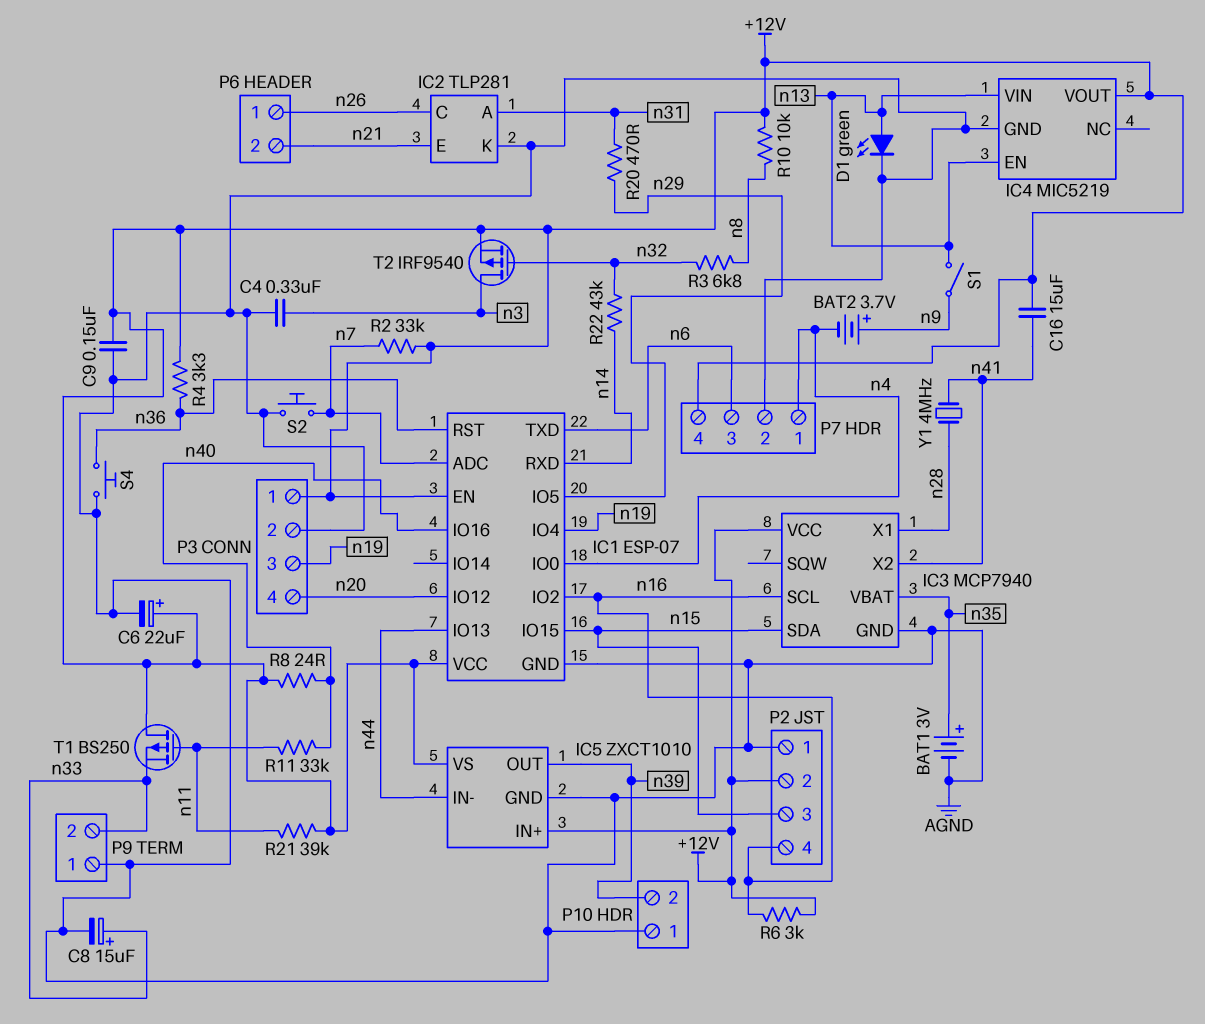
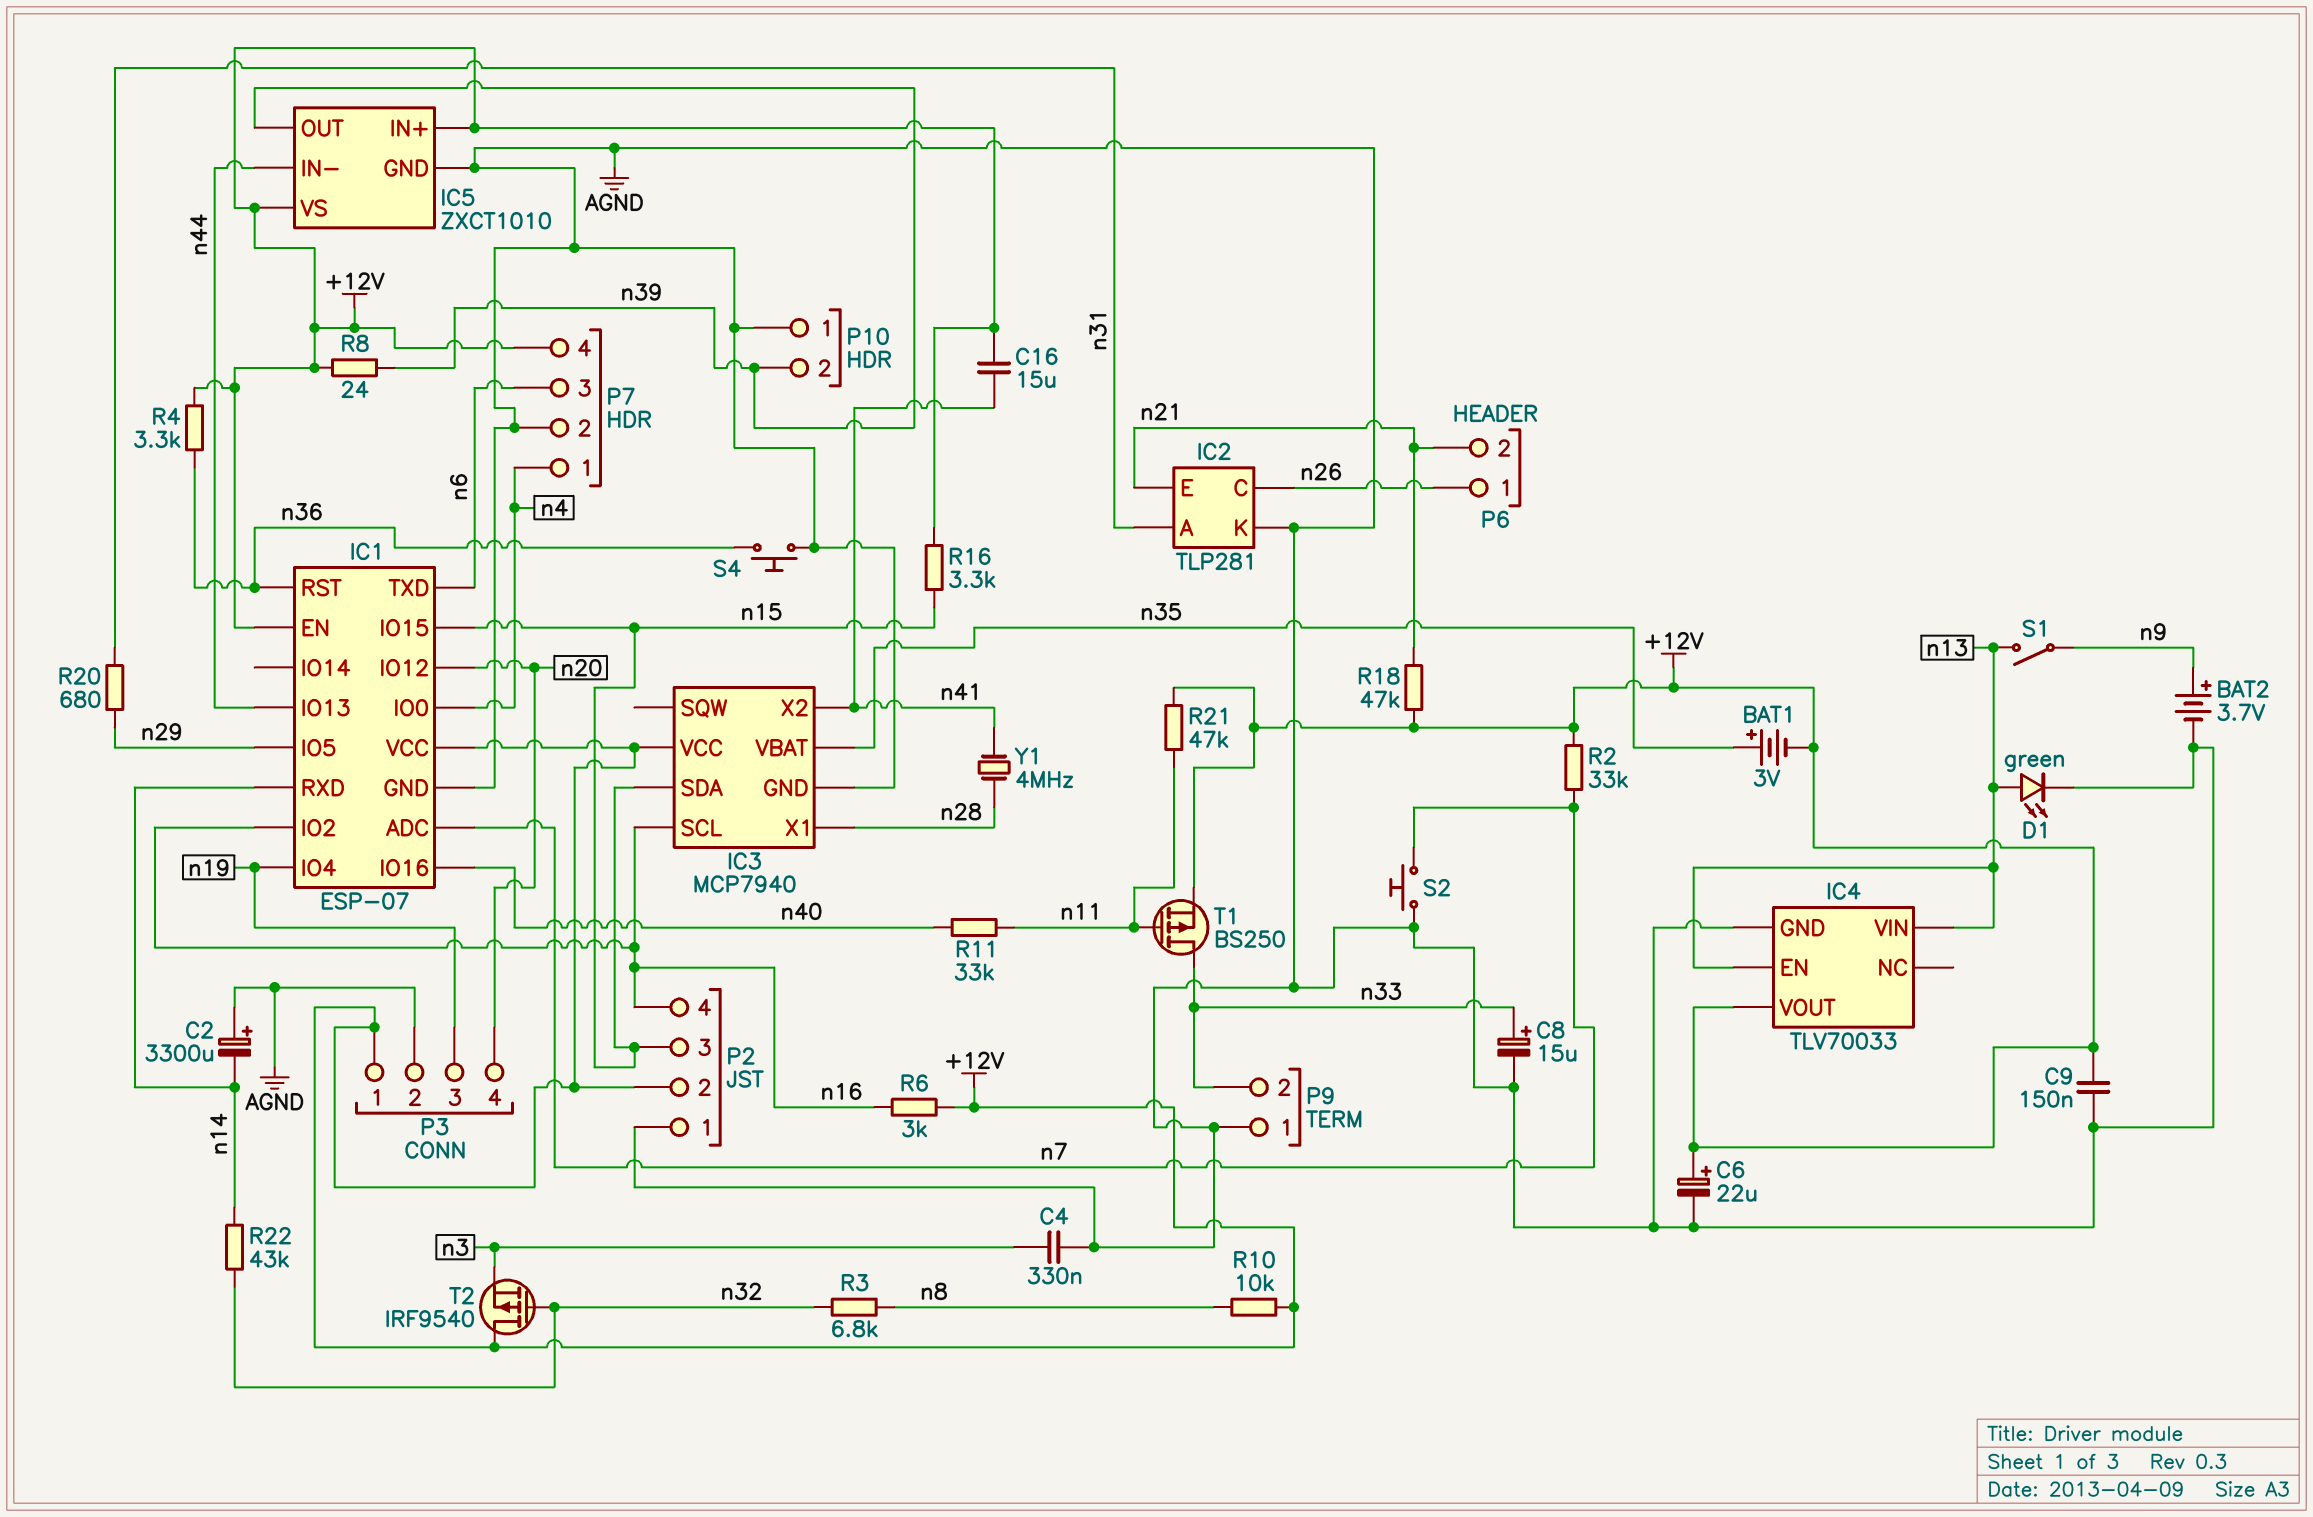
BAT1: 3V (plus n35, minus AGND) -> 3V (plus n35, minus +12V)
BAT2: 3.7V (plus n9, minus n4) -> 3.7V (plus n9, minus AGND)
C2: none -> 3300uF (plus AGND, minus n14)
IC4: MIC5219 -> TLV70033
R8: 24 (+12V, n40) -> 24 (+12V, n39)
R16: none -> 3.3k (+12V, n15)
R18: none -> 47k (+12V, n21)
R20: 470 (n29, n31) -> 680 (n29, n31)
R21: 39k (+12V, n11) -> 47k (+12V, n11)
T1: PMOS BS250 (G n11, D +12V, S n33) -> PMOS BS250 (G n11, D n33, S +12V)
T2: PMOS IRF9540 (G n32, D n3, S +12V) -> PMOS IRF9540 (G n32, D +12V, S n3)

